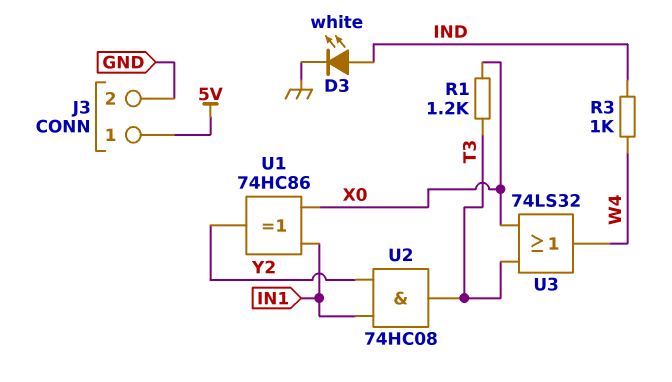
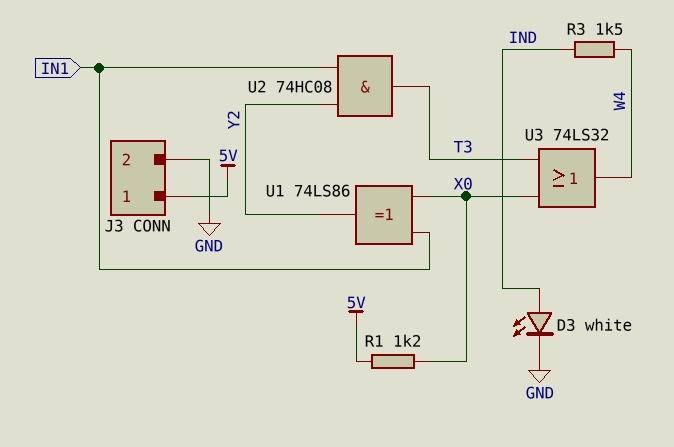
R1: 1.2k (T3, X0) -> 1.2k (5V, X0)
R3: 1k (IND, W4) -> 1.5k (IND, W4)
U1: XOR 74HC86 (in IN1, in X0, out Y2) -> XOR 74LS86 (in IN1, in X0, out Y2)

